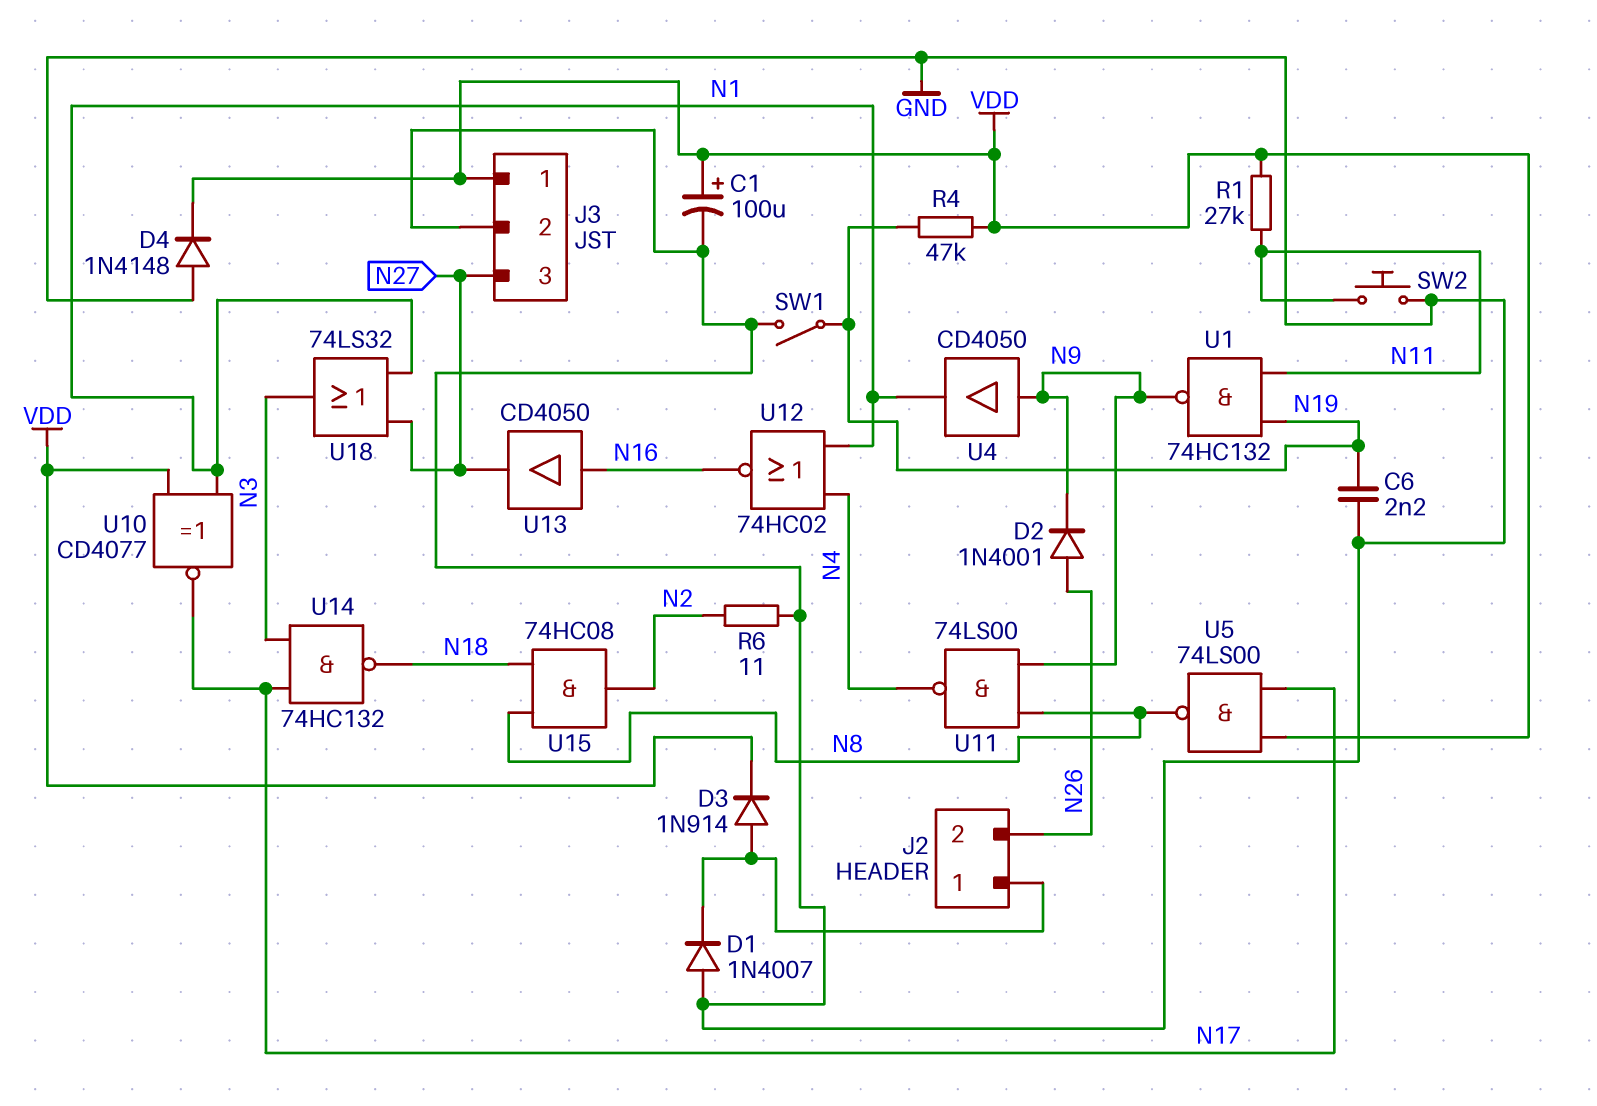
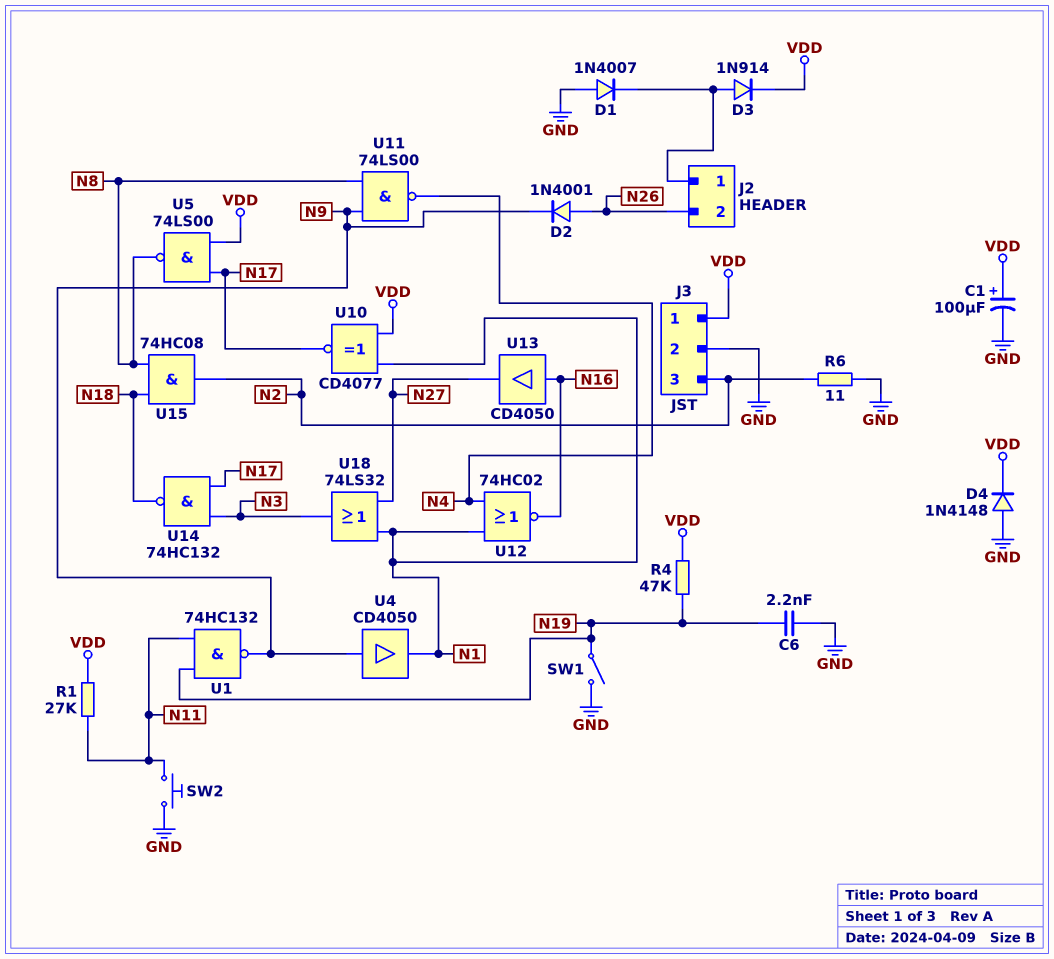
J3 pin 3: N27 -> N2

